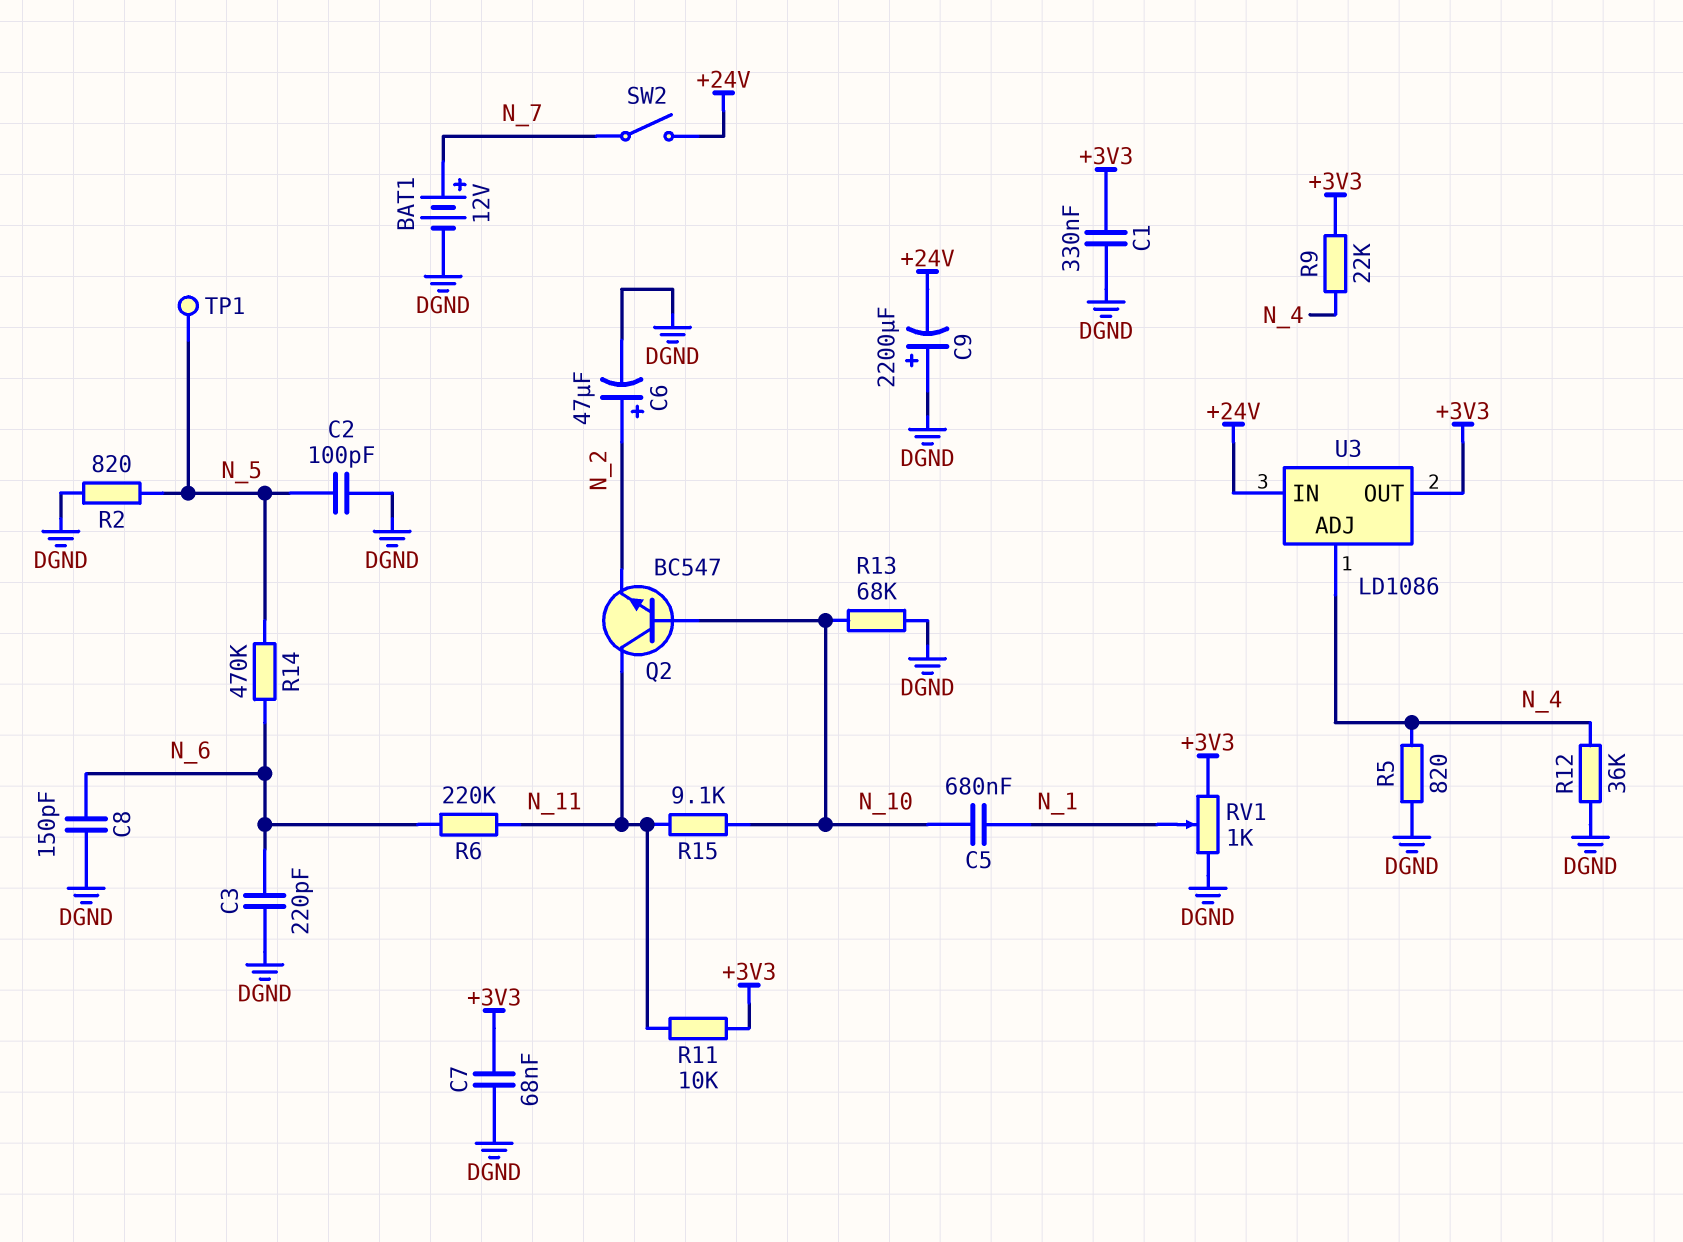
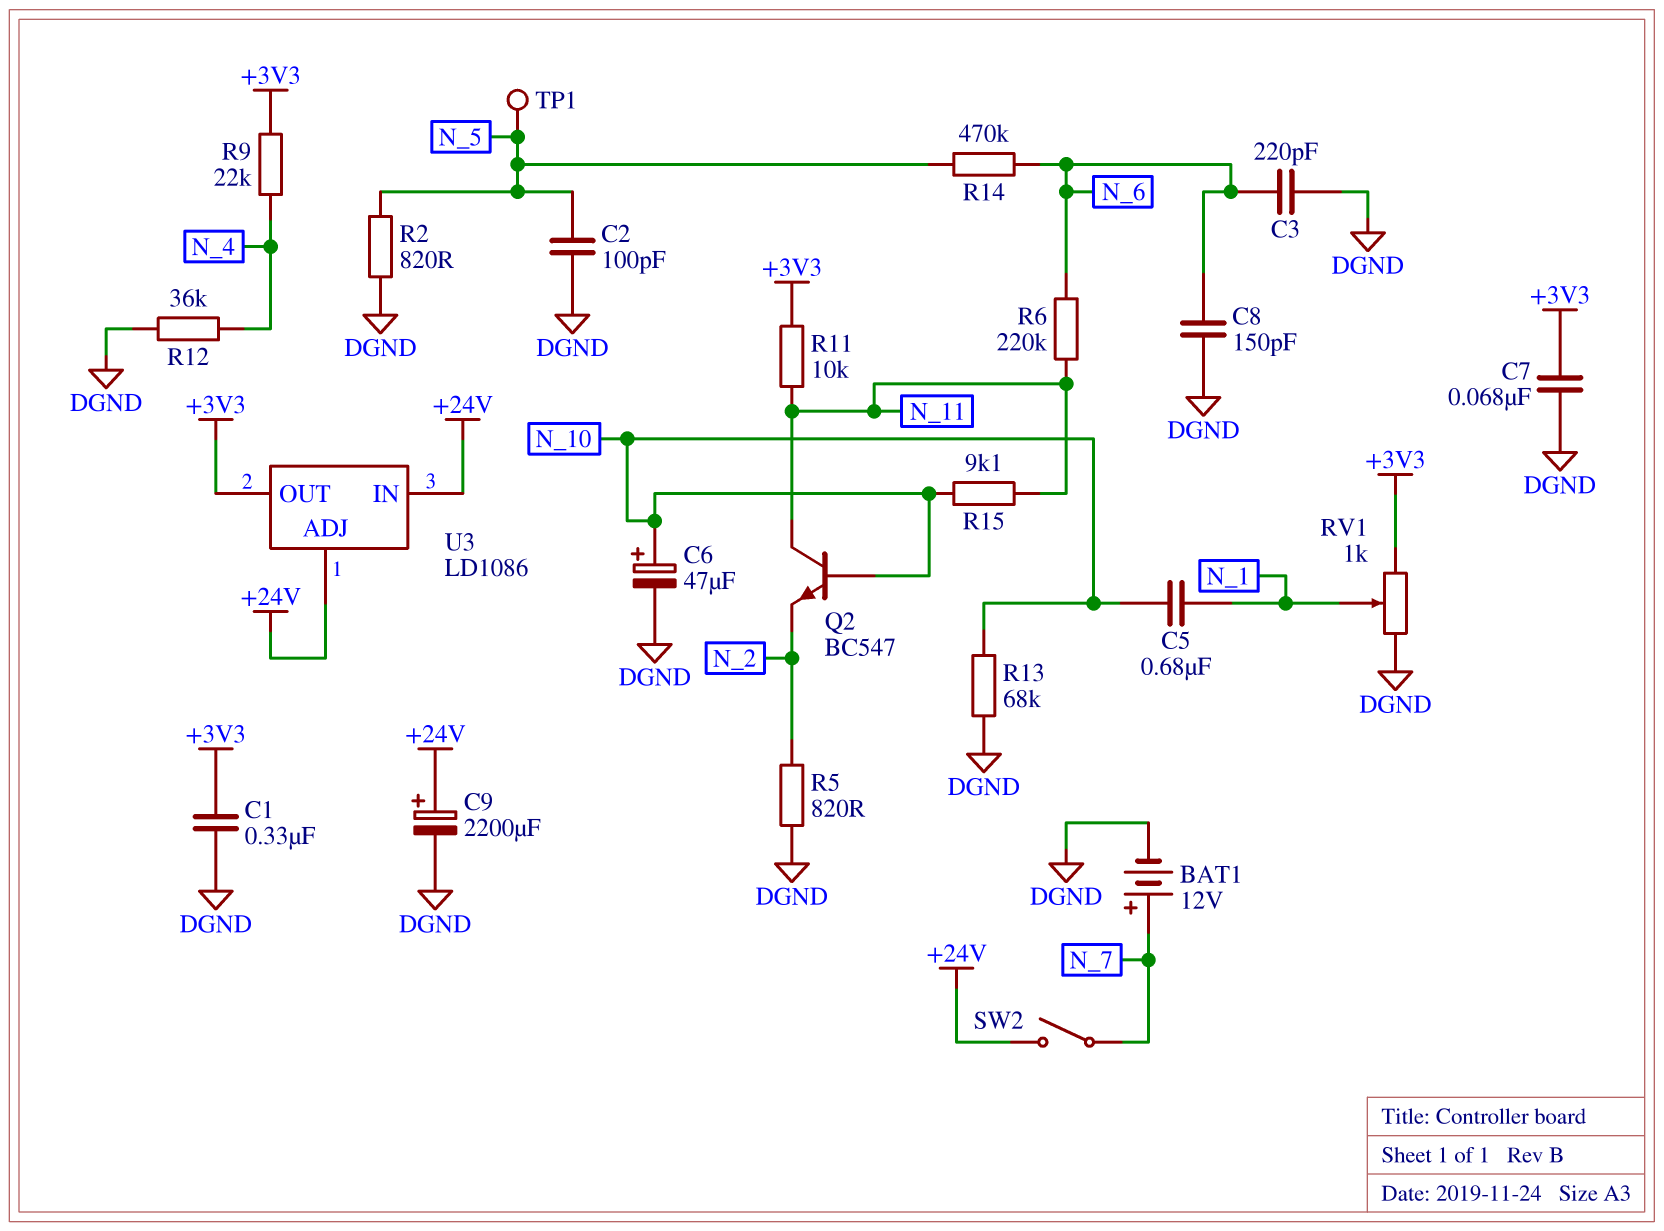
C6: 47uF (plus N_2, minus DGND) -> 47uF (plus N_10, minus DGND)
C9: 2200uF (plus DGND, minus +24V) -> 2200uF (plus +24V, minus DGND)
R5: 820 (DGND, N_4) -> 820 (DGND, N_2)
U3 pin ADJ: N_4 -> +24V

